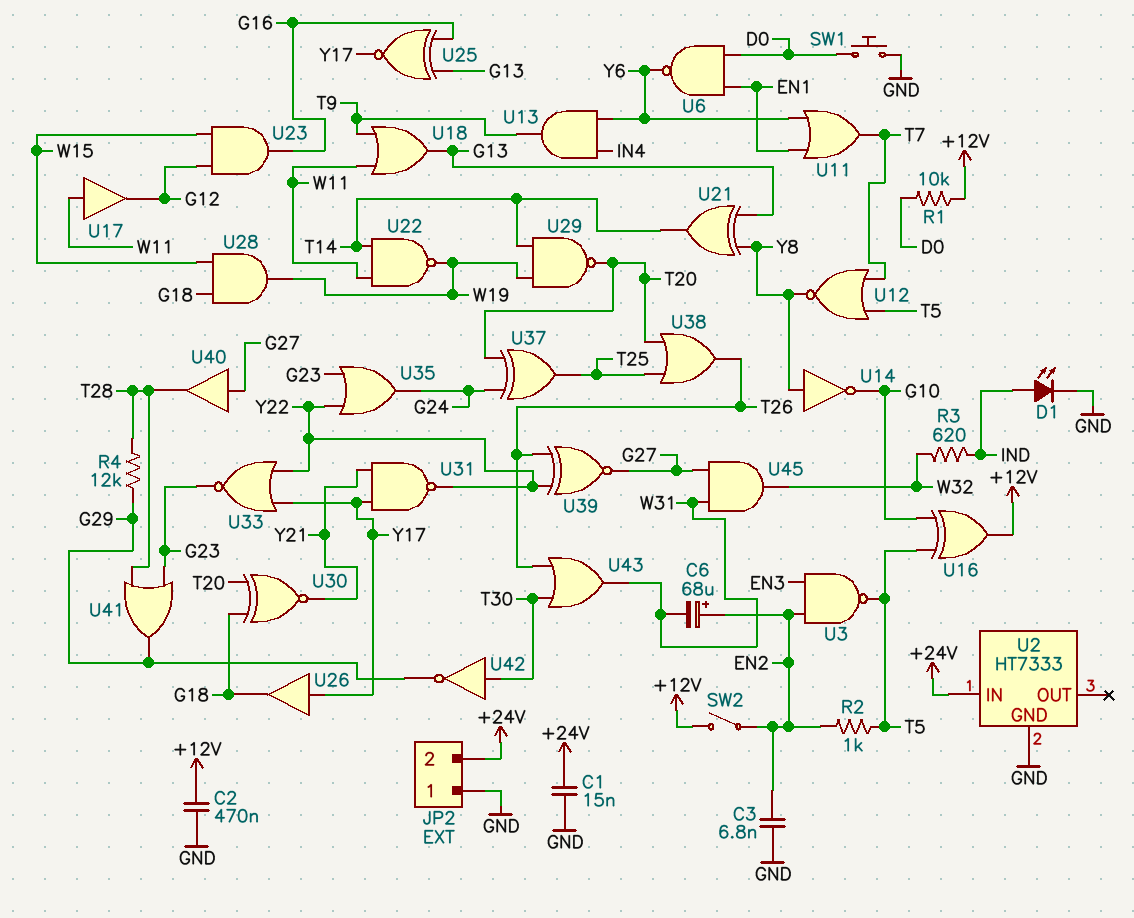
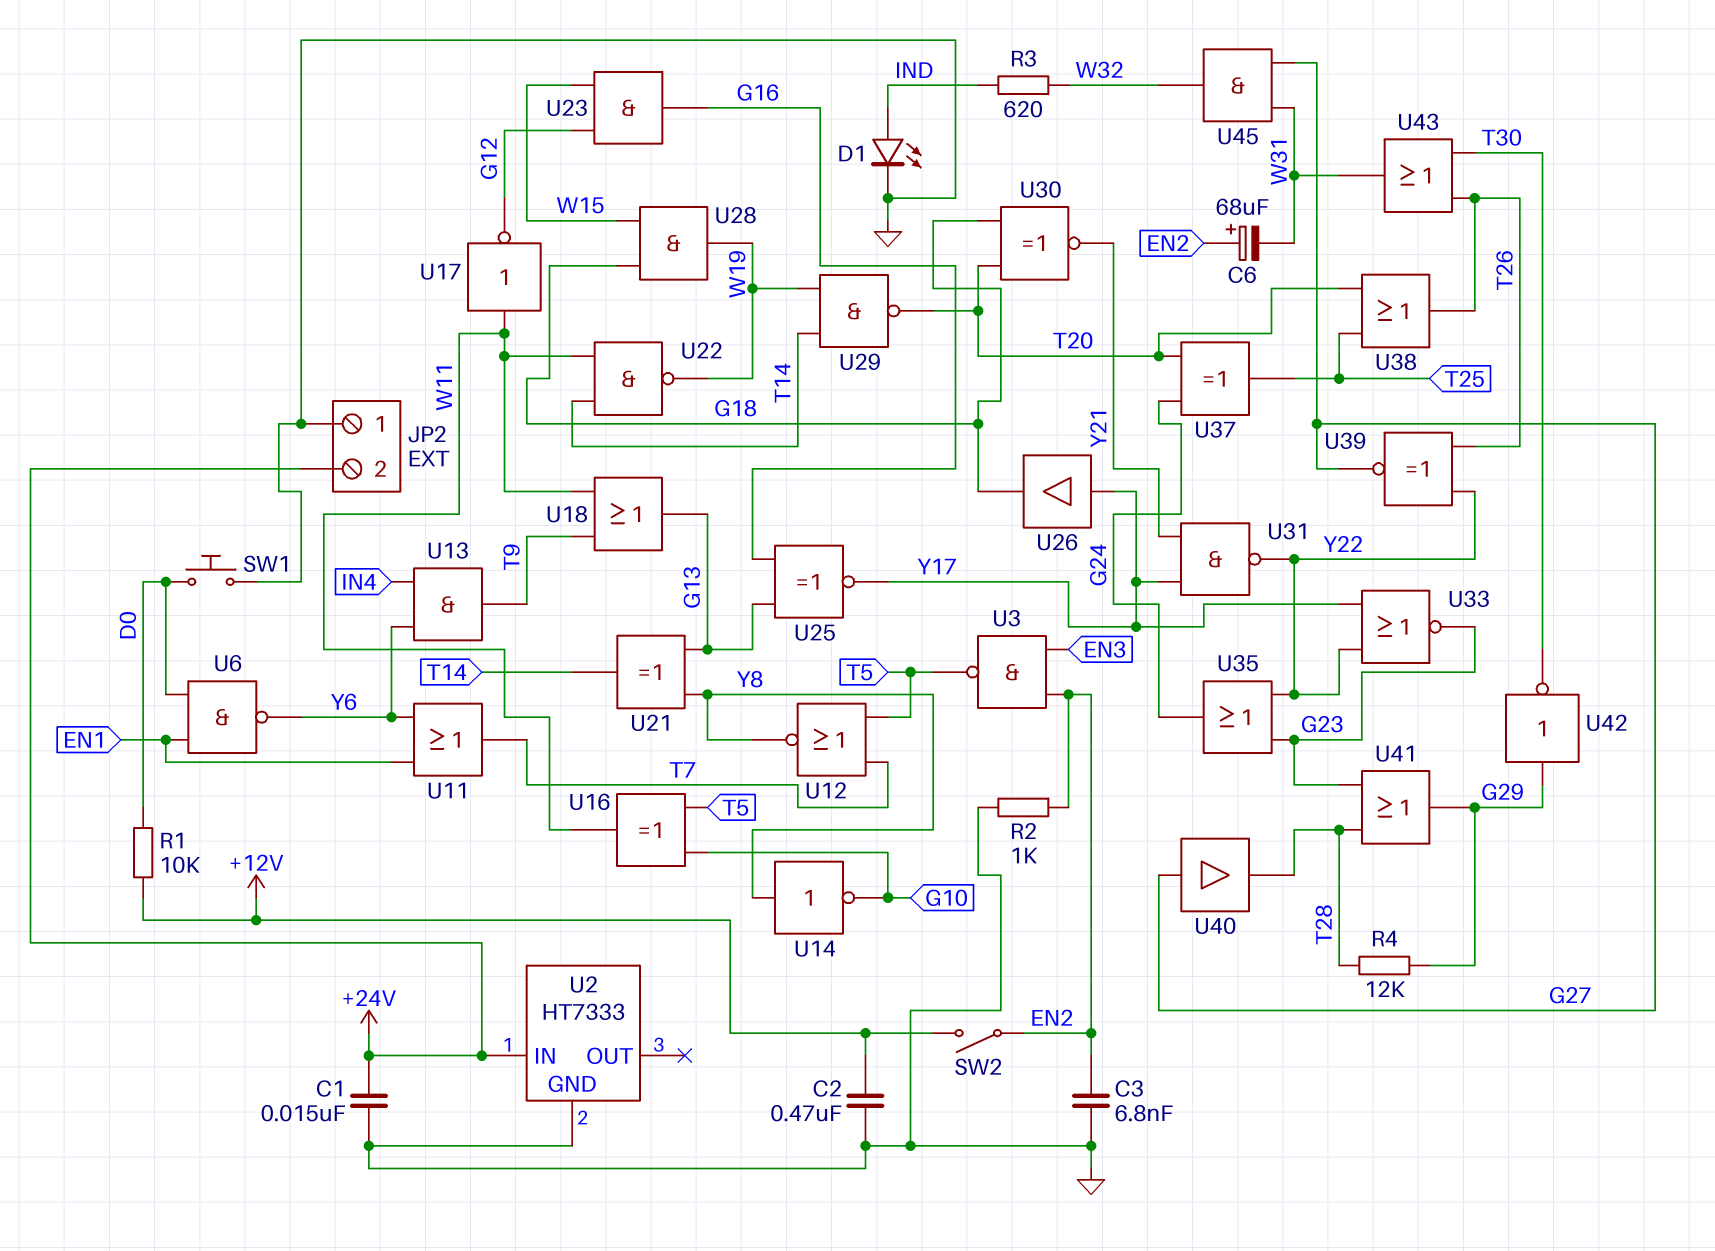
R2: 1k (EN2, T5) -> 1k (EN2, GND)
U16: XOR (in G10, in T5, out +12V) -> XOR (in G10, in T5, out W11)
U17: buffer (in W11, out G12) -> NOT (in W11, out G12)
U42: NOT (in T30, out G29) -> NOT (in G29, out T30)

